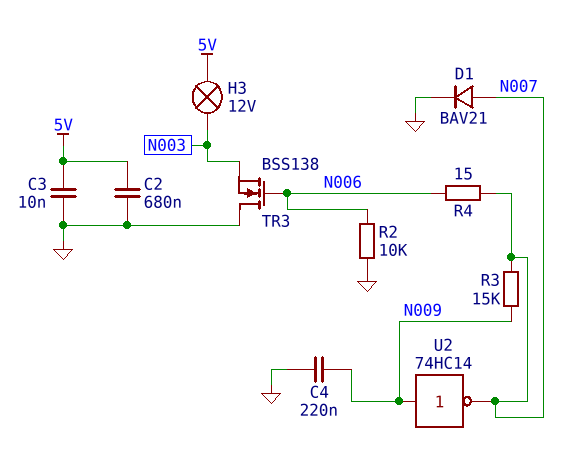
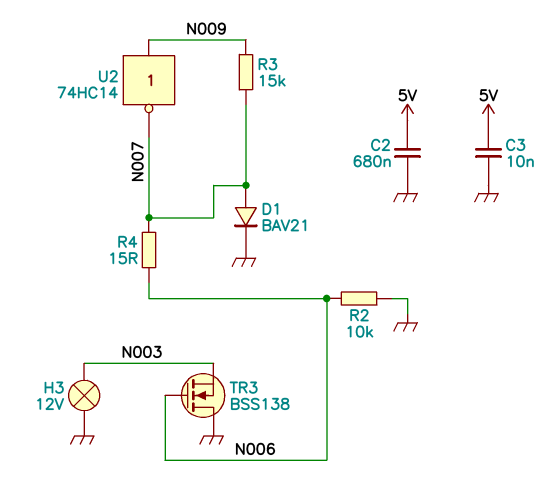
C4: 220nF (GND, N009) -> none
H3: lamp 12V (5V, N003) -> lamp 12V (GND, N003)

